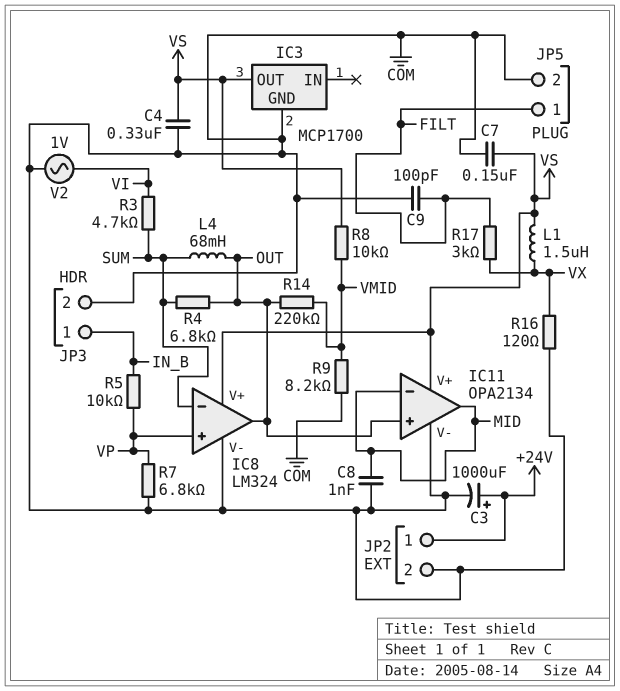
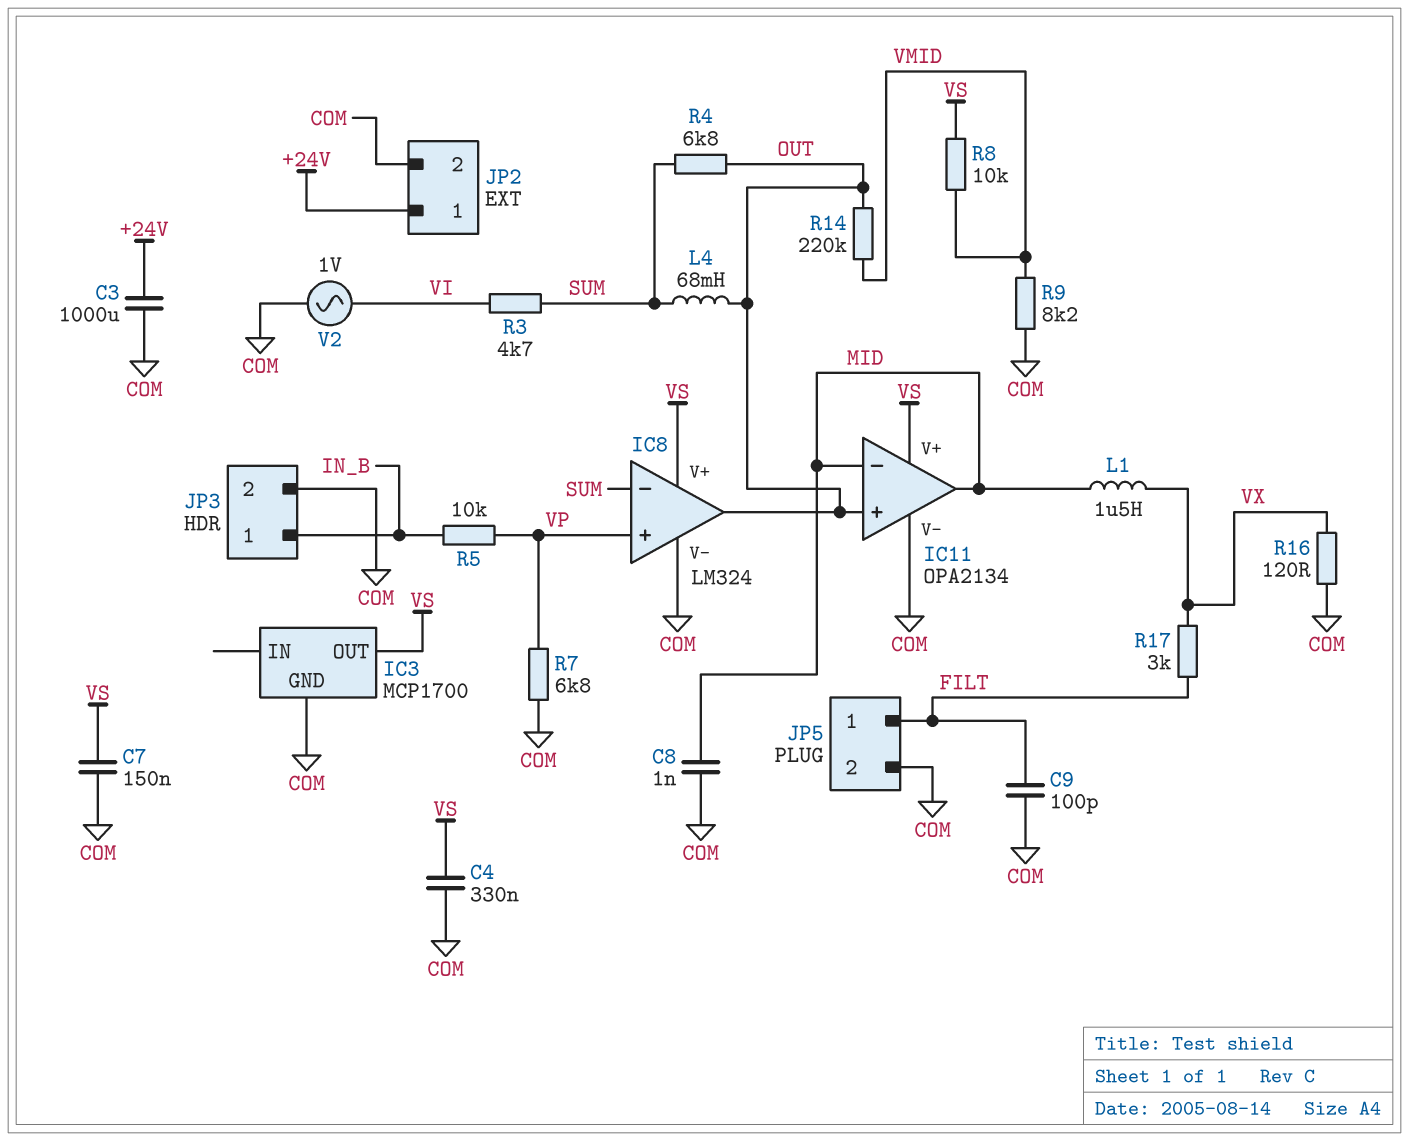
C3: 1000uF (plus +24V, minus COM) -> 1000uF (+24V, COM)
L1: 1.5uH (VS, VX) -> 1.5uH (MID, VX)

